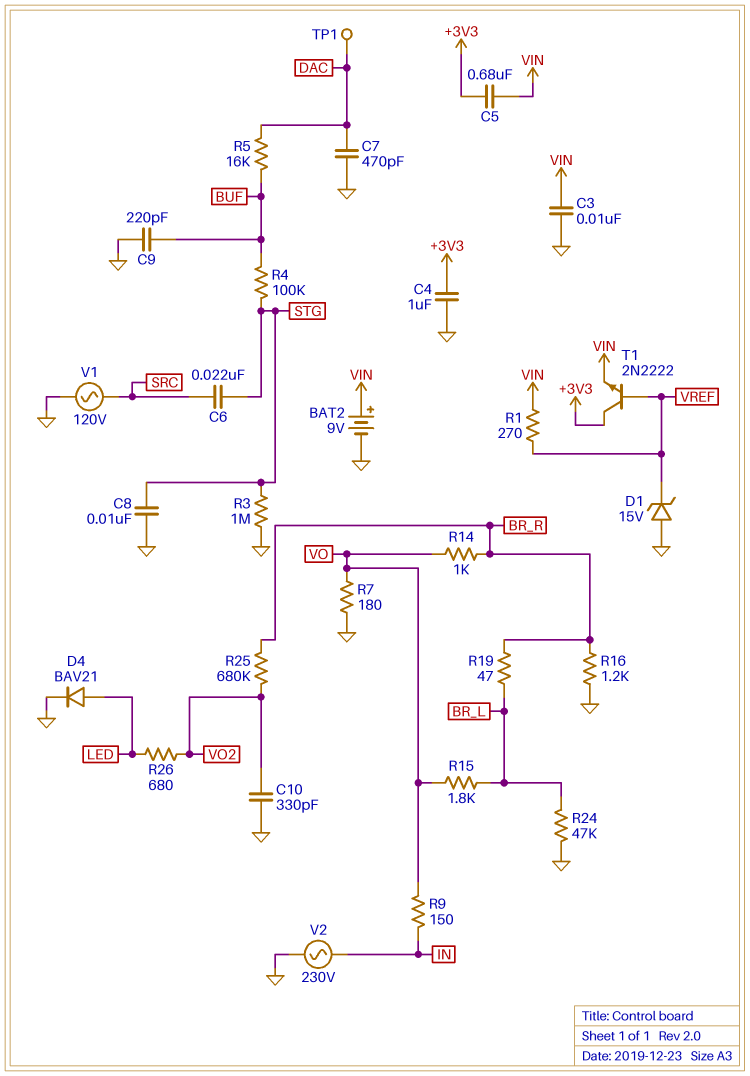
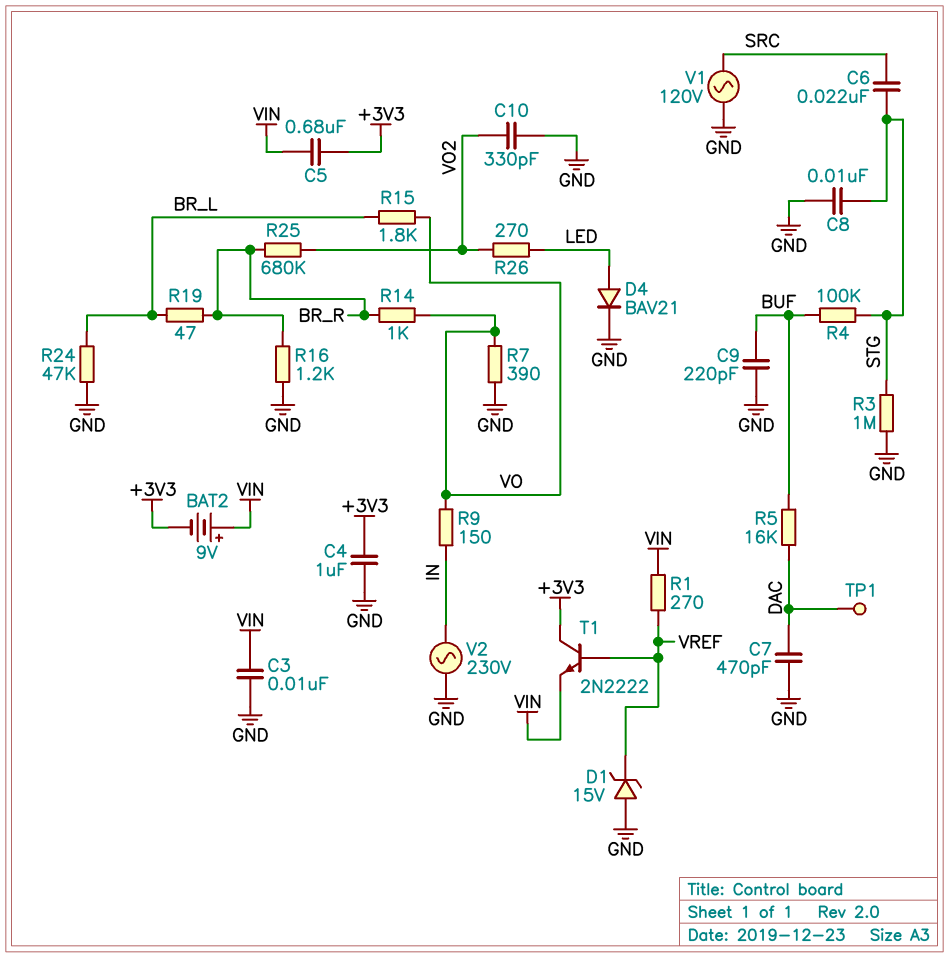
BAT2: 9V (plus VIN, minus GND) -> 9V (plus VIN, minus +3V3)
R7: 180 (GND, VO) -> 390 (GND, VO)
R26: 680 (LED, VO2) -> 270 (LED, VO2)

